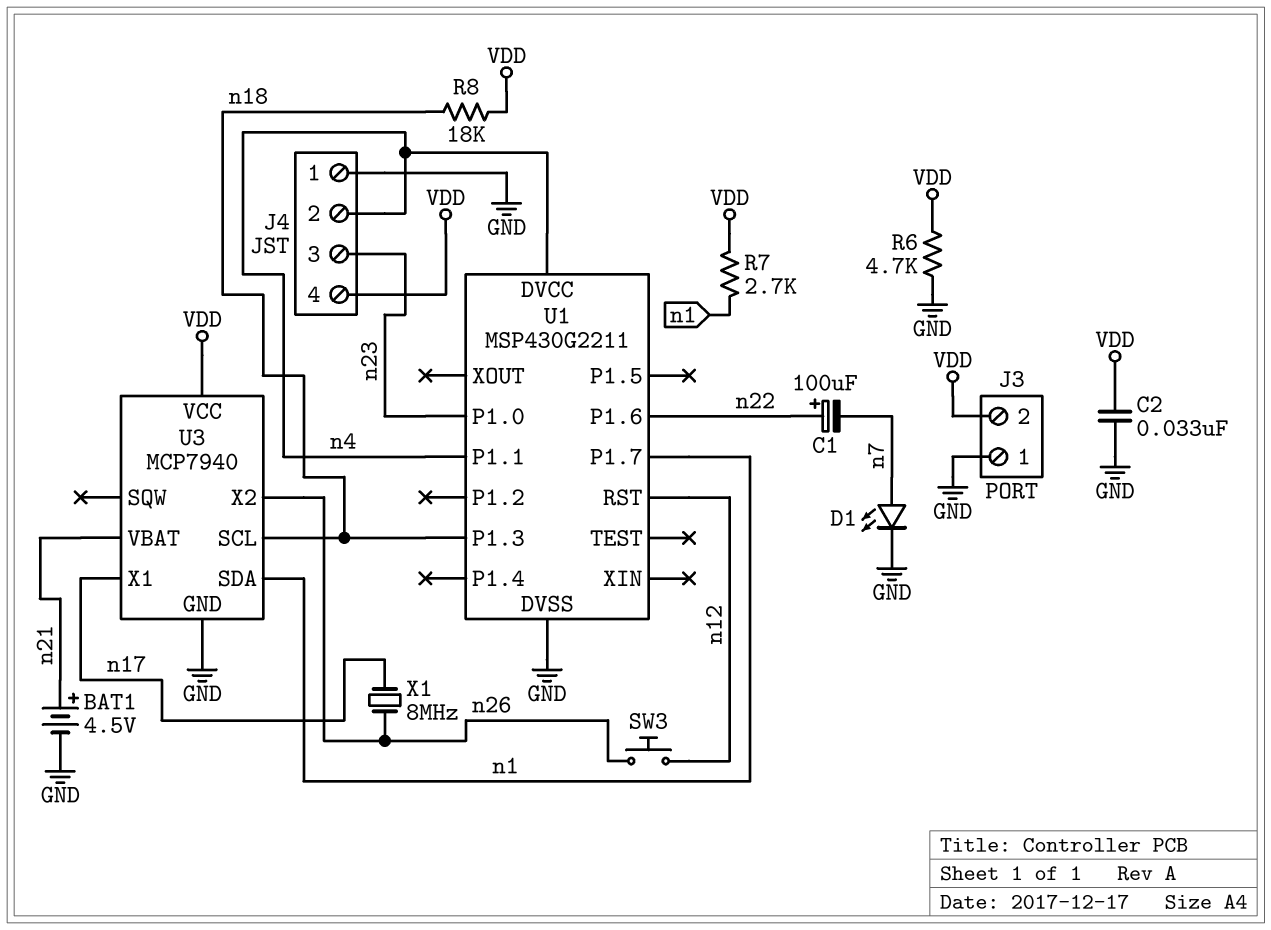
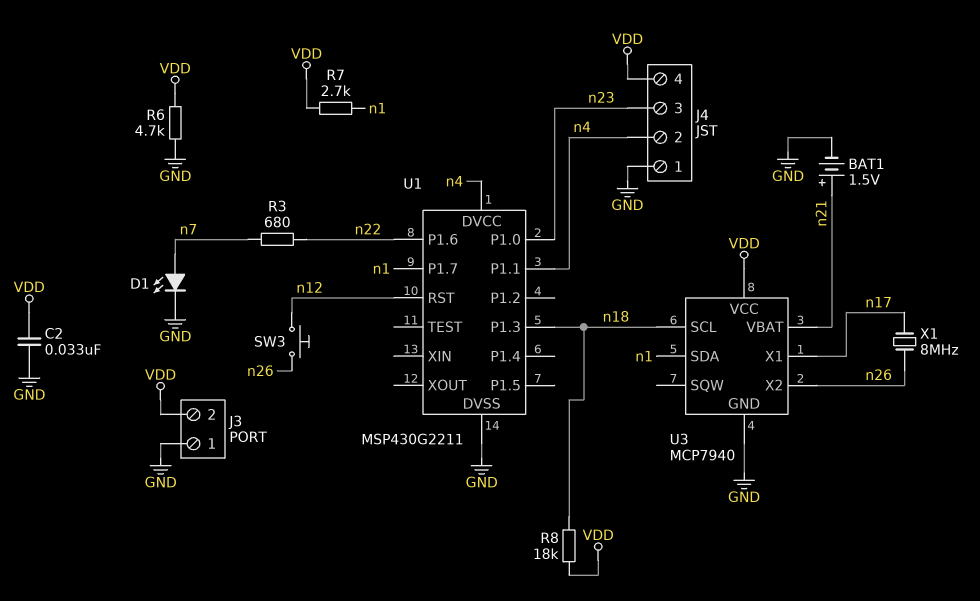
BAT1: 4.5V (plus n21, minus GND) -> 1.5V (plus n21, minus GND)
C1: 100uF (plus n22, minus n7) -> none
R3: none -> 680 (n7, n22)

